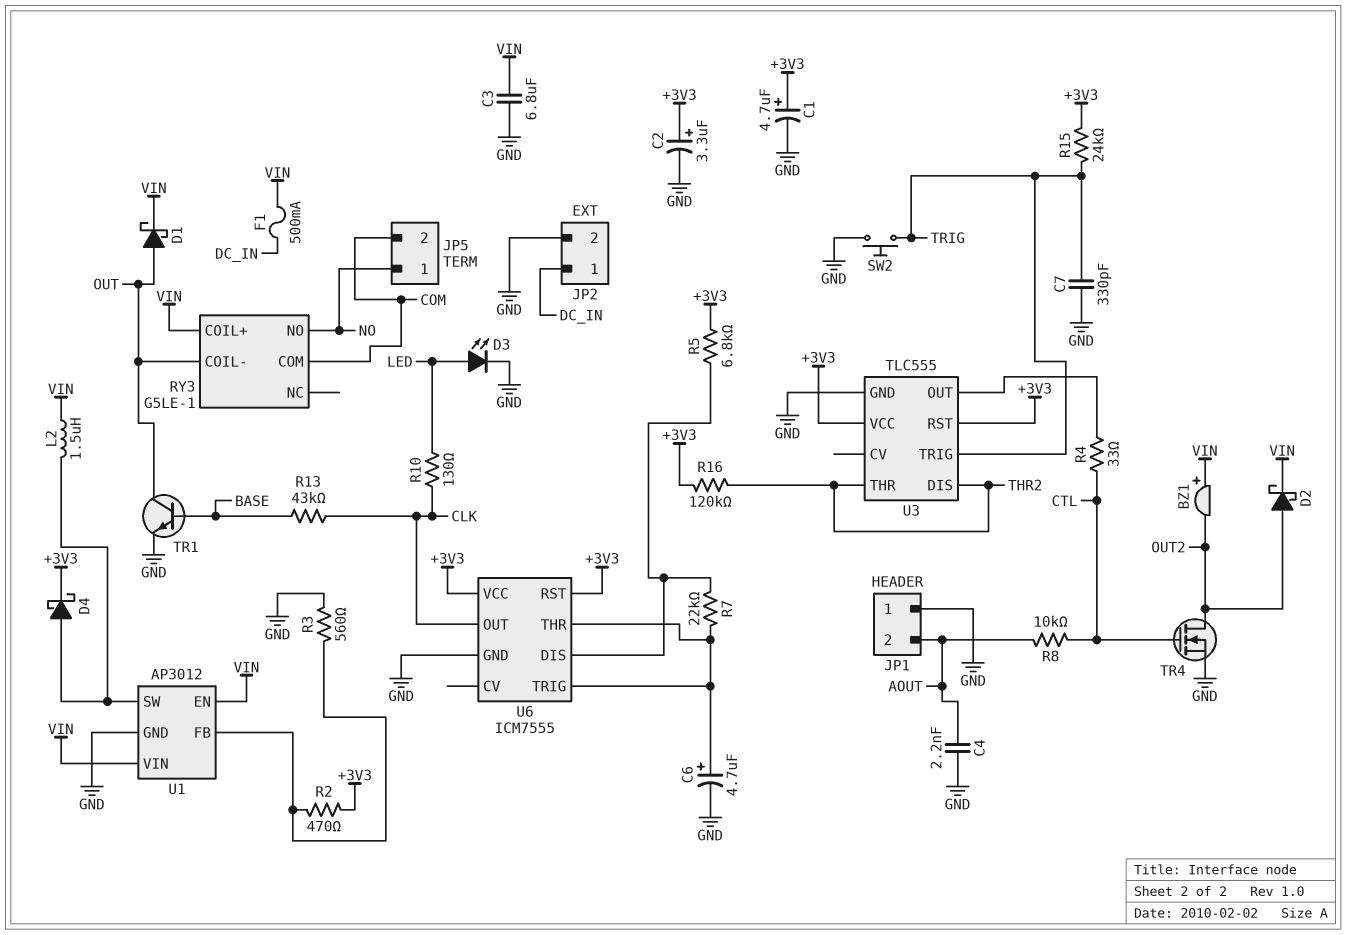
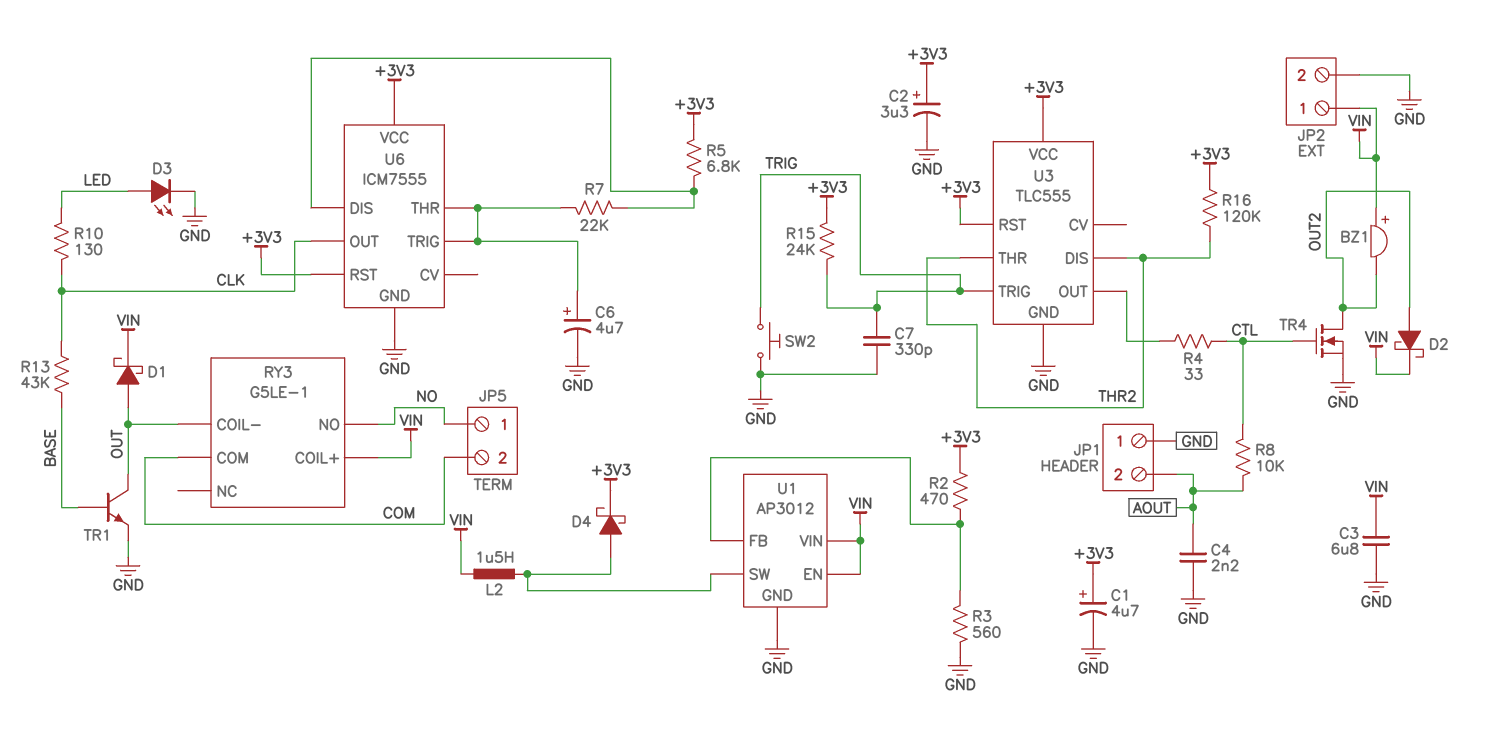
F1: 500mA (DC_IN, VIN) -> none
JP2 pin 1: DC_IN -> VIN

